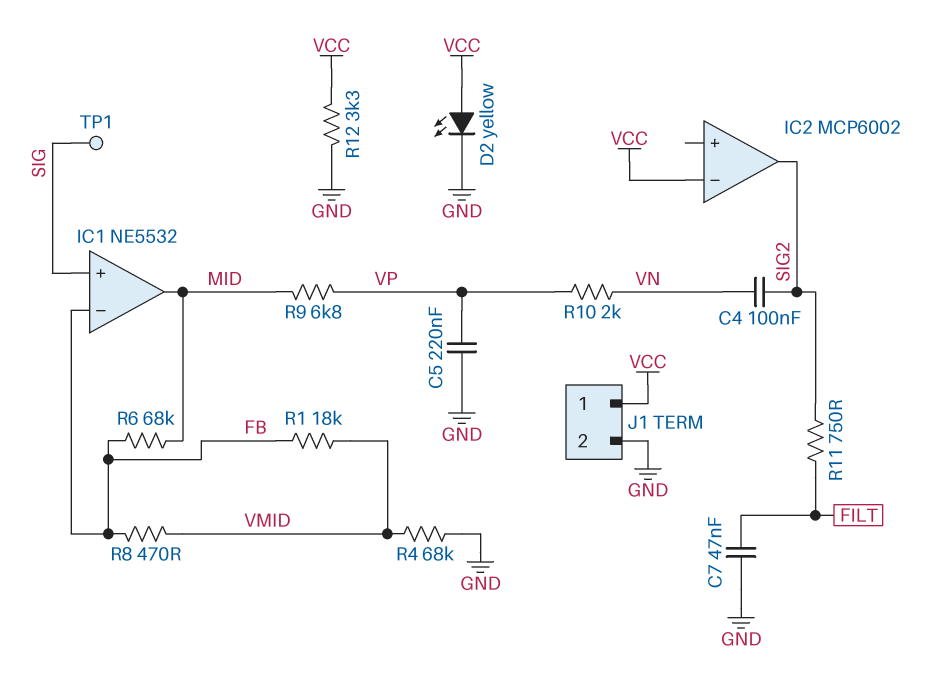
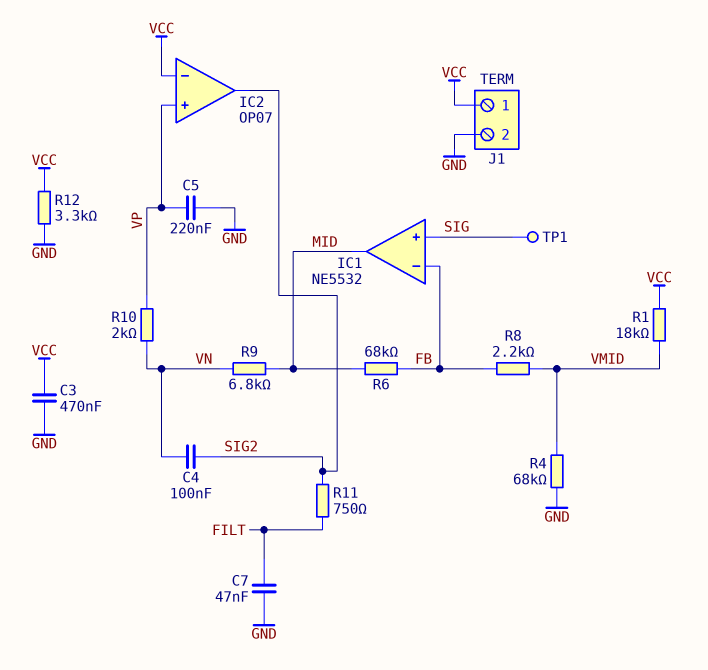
C3: none -> 470nF (GND, VCC)
D2: LED yellow (A VCC, K GND) -> none
IC2: MCP6002 -> OP07
IC2 pin in+: none -> VP
R1: 18k (FB, VMID) -> 18k (VCC, VMID)
R8: 470 (FB, VMID) -> 2.2k (FB, VMID)
R9: 6.8k (MID, VP) -> 6.8k (MID, VN)

